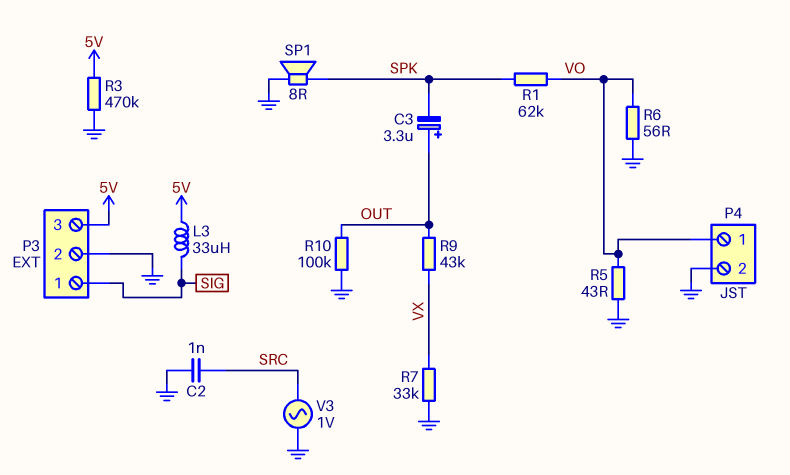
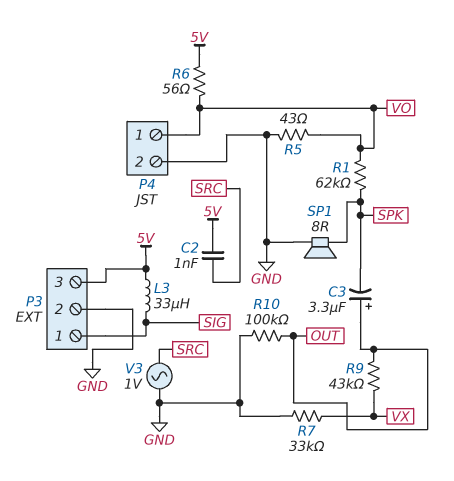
C2: 1nF (GND, SRC) -> 1nF (5V, SRC)
R3: 470k (5V, GND) -> none
R6: 56 (GND, VO) -> 56 (5V, VO)

